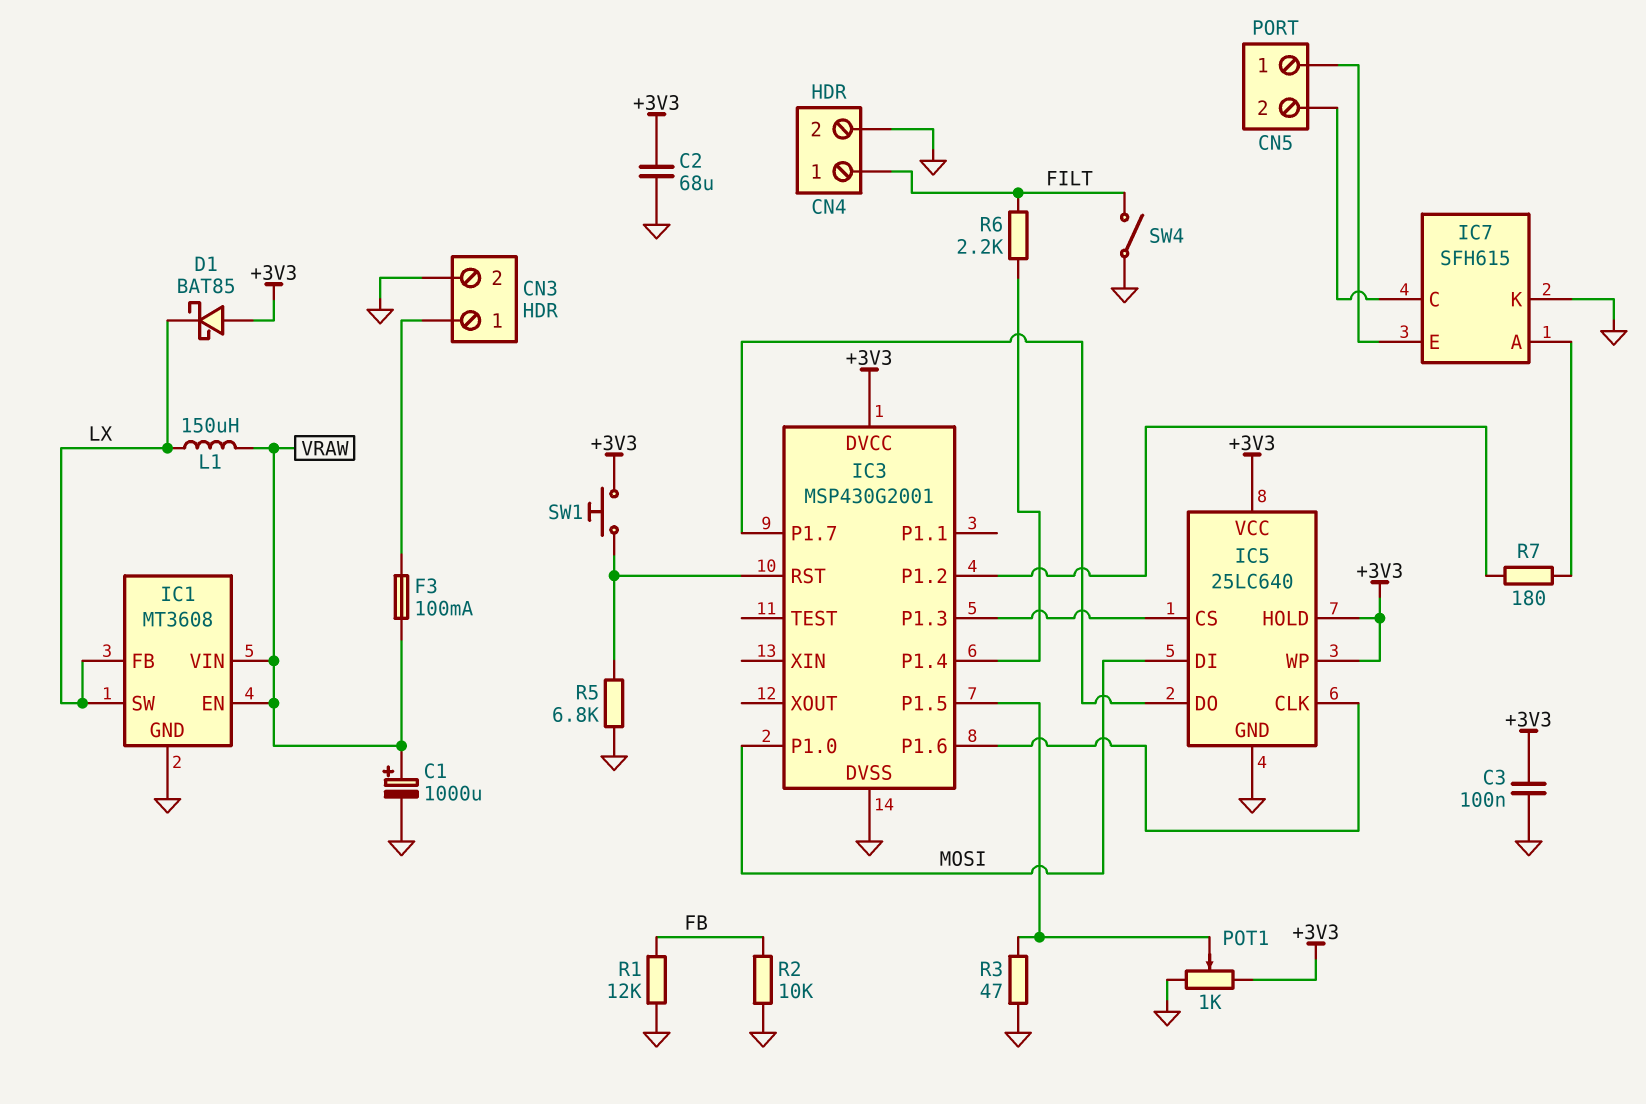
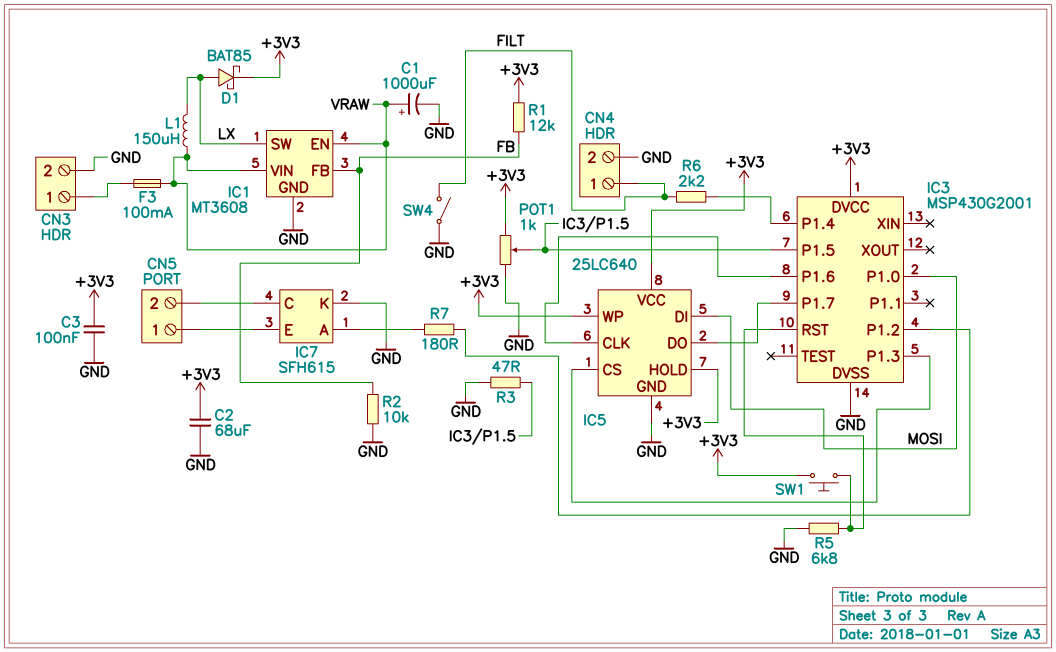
D1: schottky BAT85 (A +3V3, K LX) -> schottky BAT85 (A LX, K +3V3)
IC1 pin FB: LX -> FB
R1: 12k (FB, GND) -> 12k (+3V3, FB)

